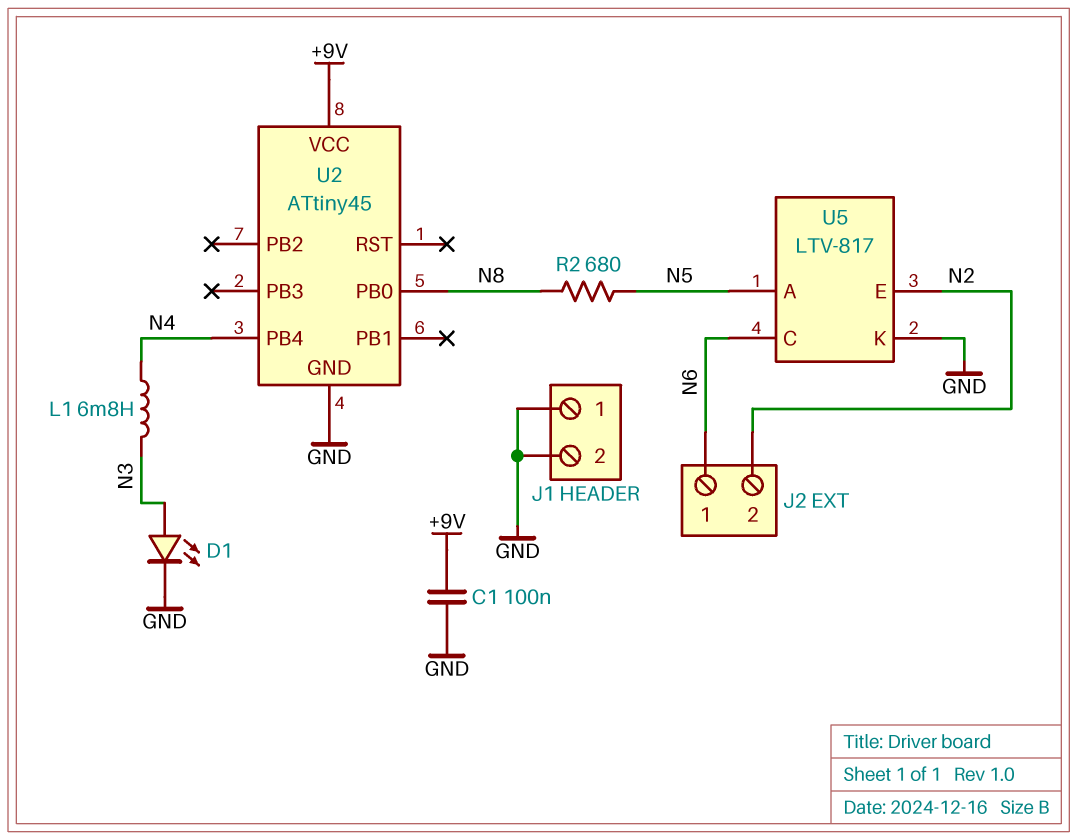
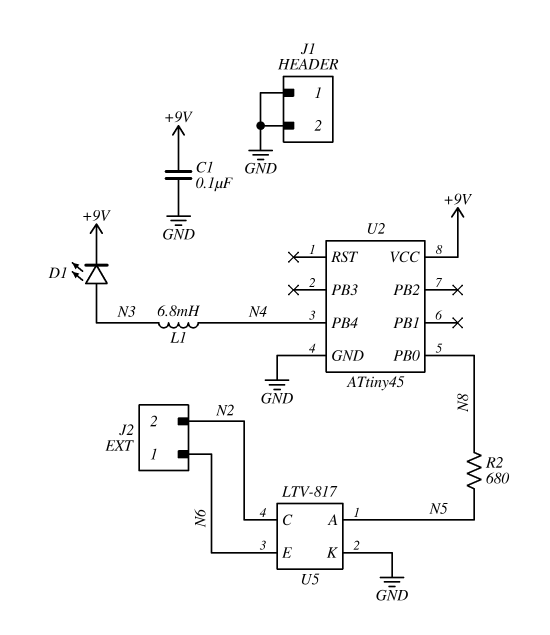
D1: LED (A N3, K GND) -> LED (A N3, K +9V)
U5 pin C: N6 -> N2
U5 pin E: N2 -> N6

